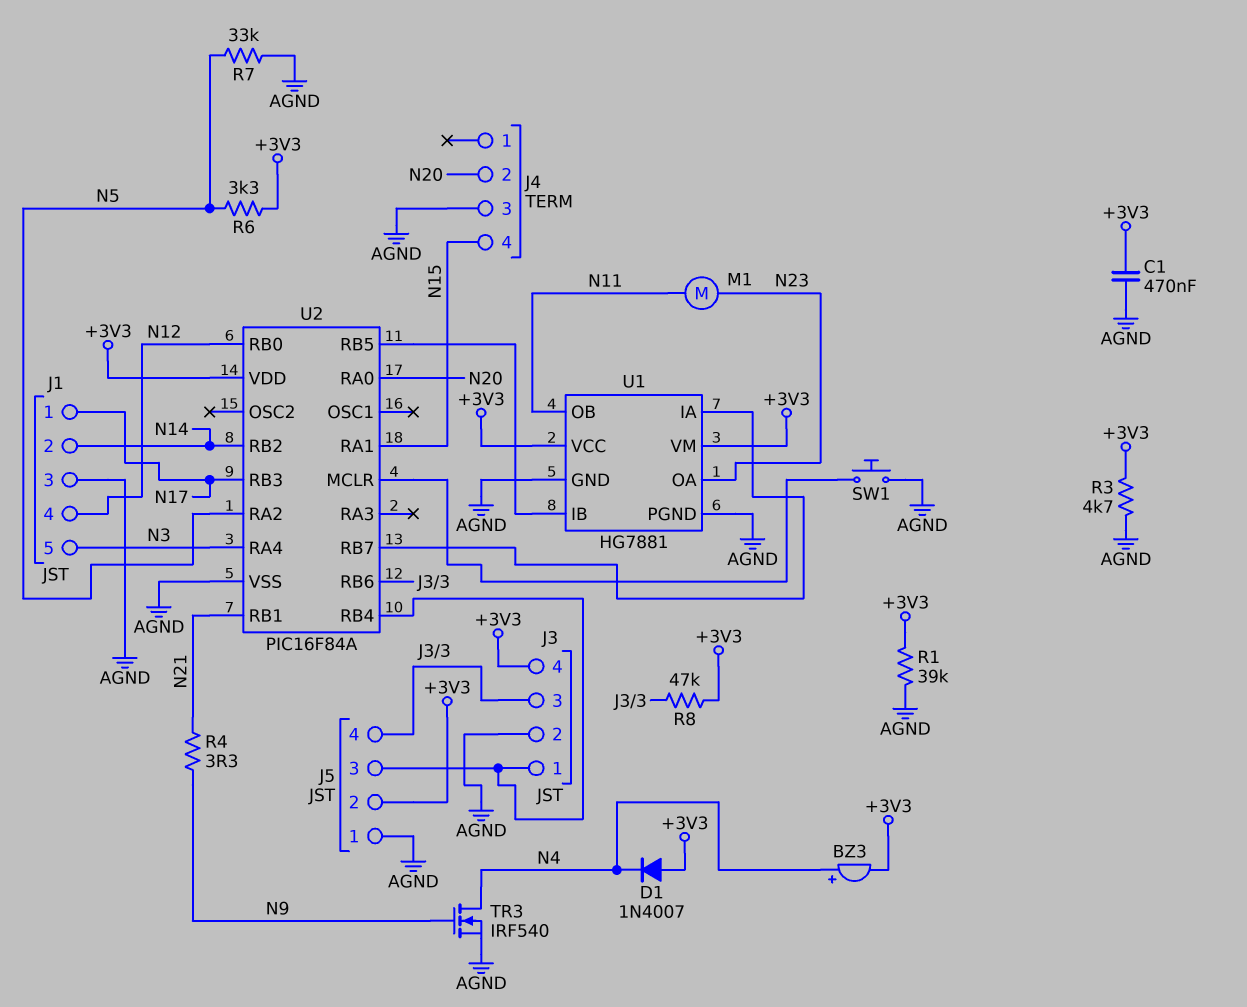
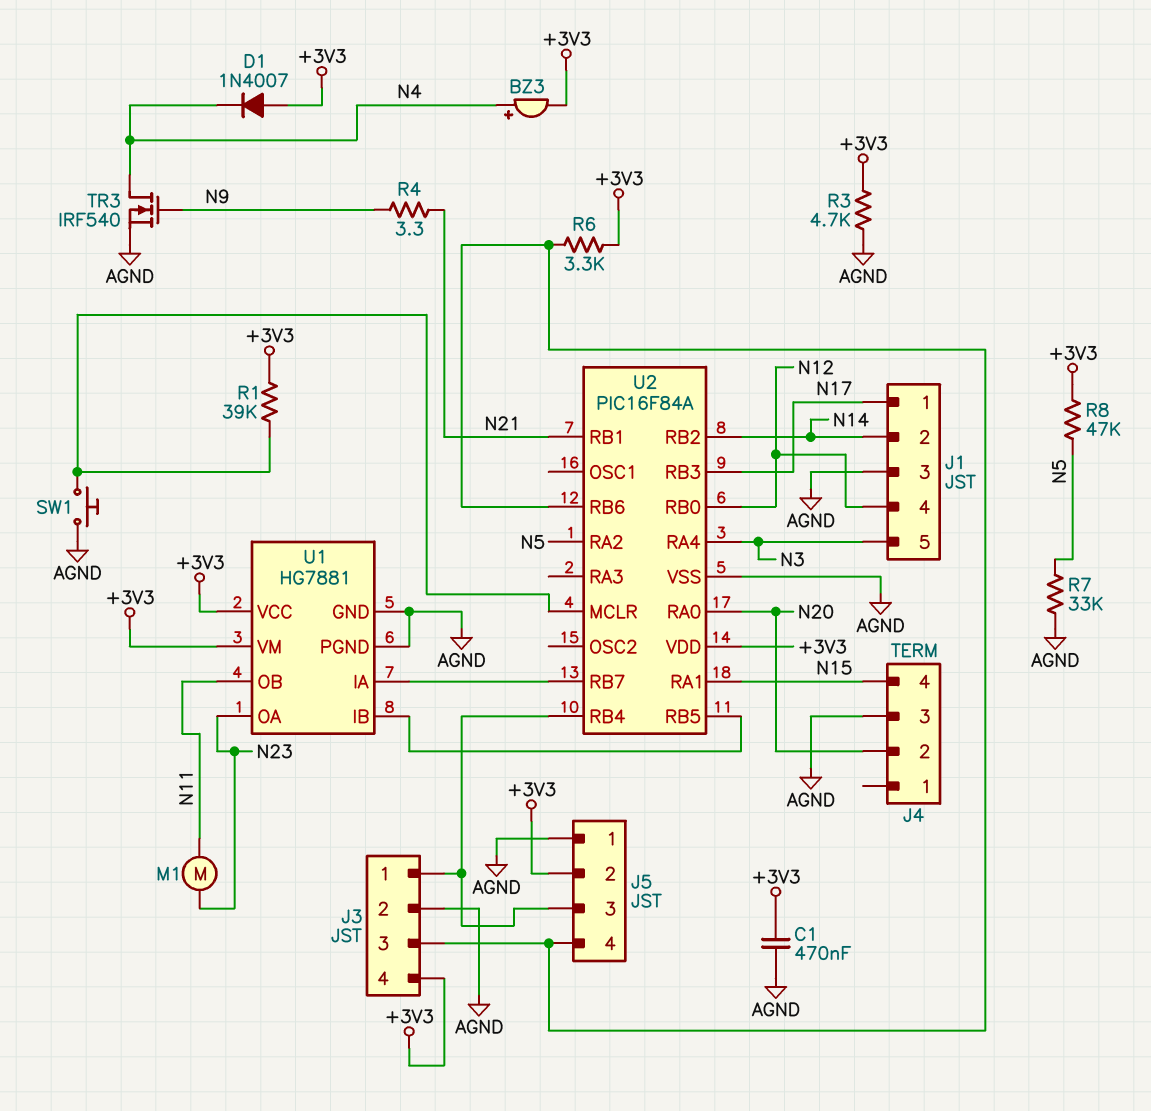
R1: 39k (+3V3, AGND) -> 39k (+3V3, U2/MCLR)
R6: 3.3k (+3V3, N5) -> 3.3k (+3V3, J3/3)
R8: 47k (+3V3, J3/3) -> 47k (+3V3, N5)

